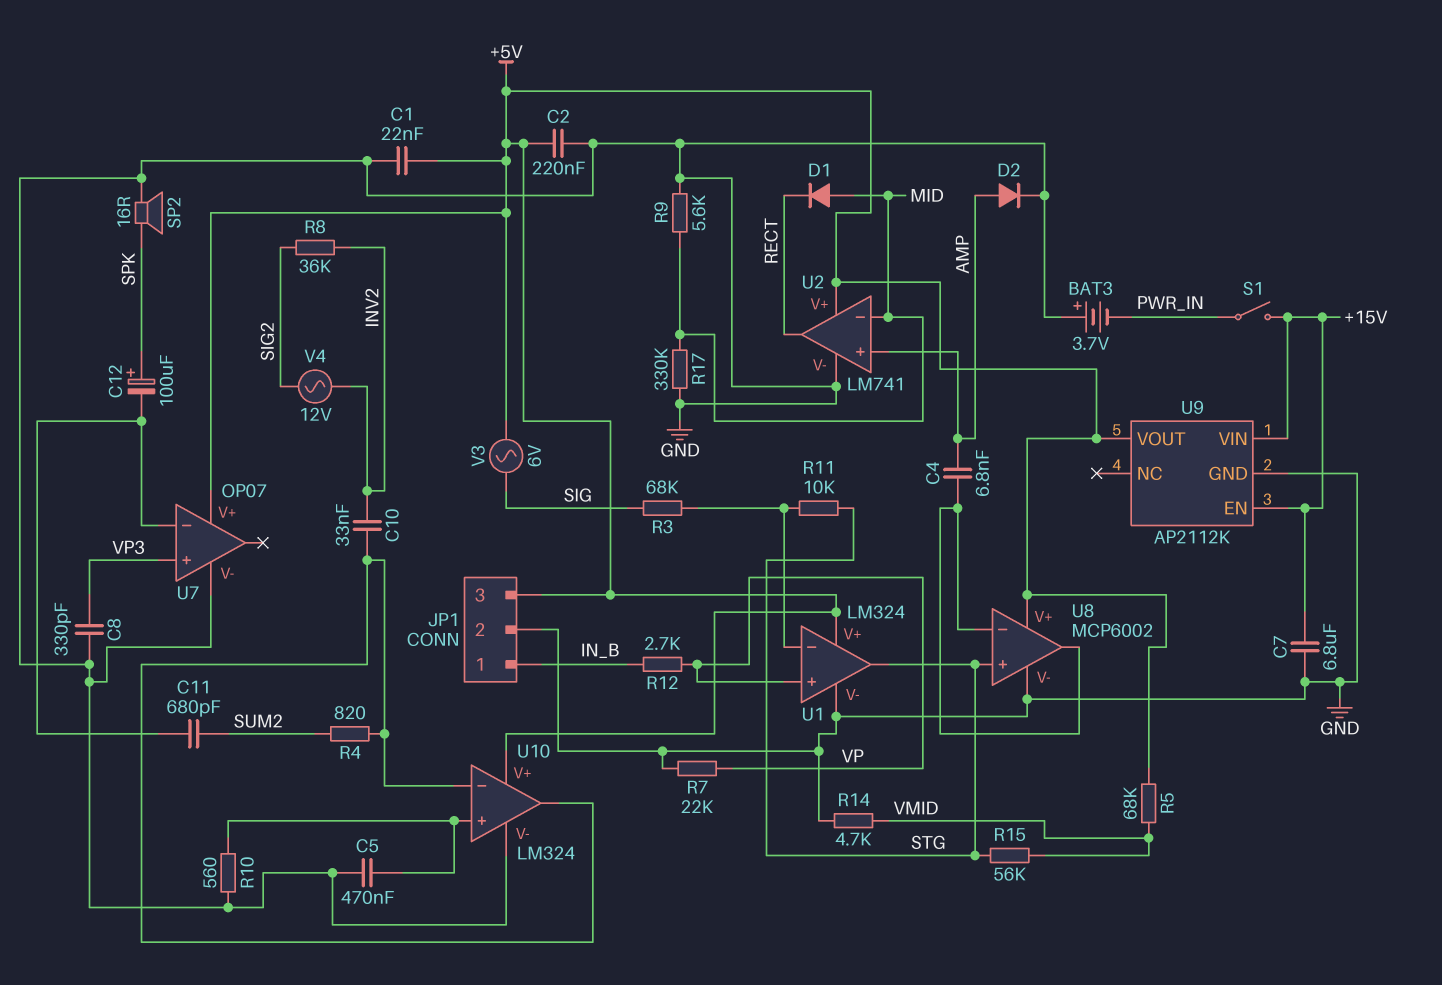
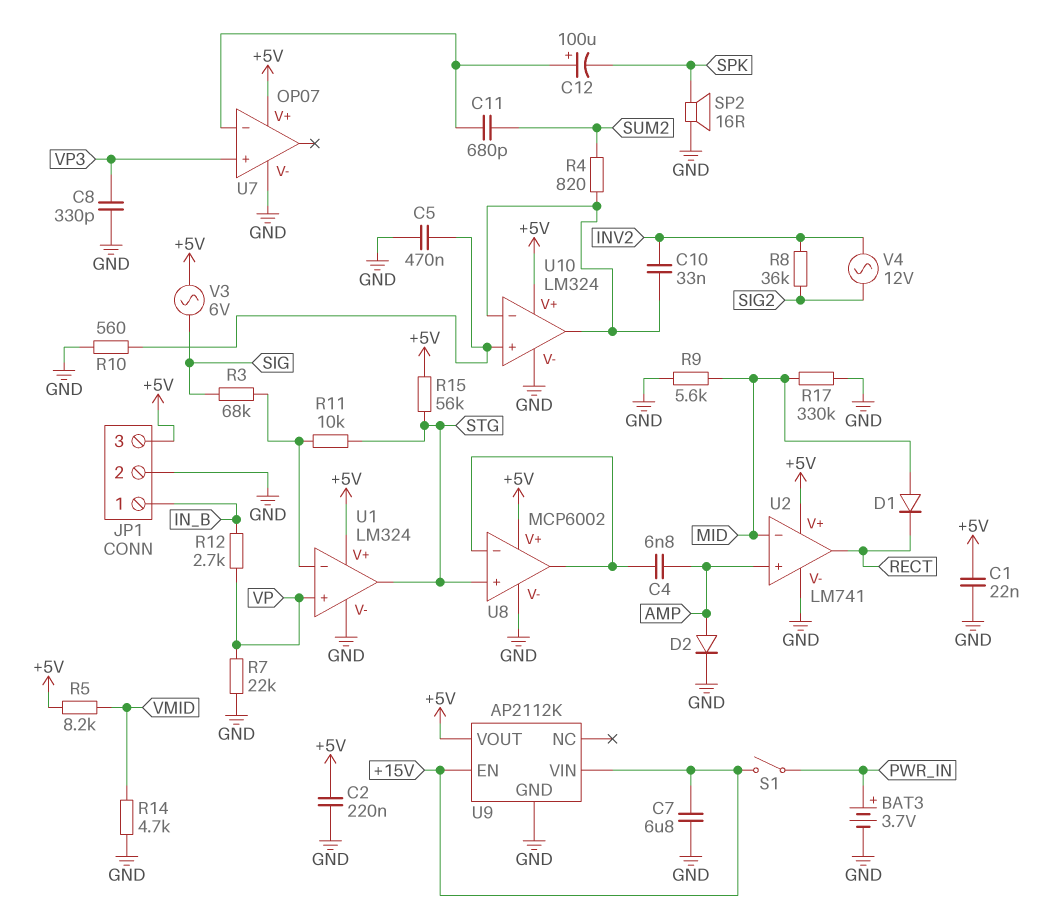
BAT3: 3.7V (plus GND, minus PWR_IN) -> 3.7V (plus PWR_IN, minus GND)
C12: 100uF (plus SPK, minus U7/in-) -> 100uF (plus U7/in-, minus SPK)
R5: 68k (+5V, VMID) -> 8.2k (+5V, VMID)
R15: 56k (STG, VMID) -> 56k (+5V, STG)

